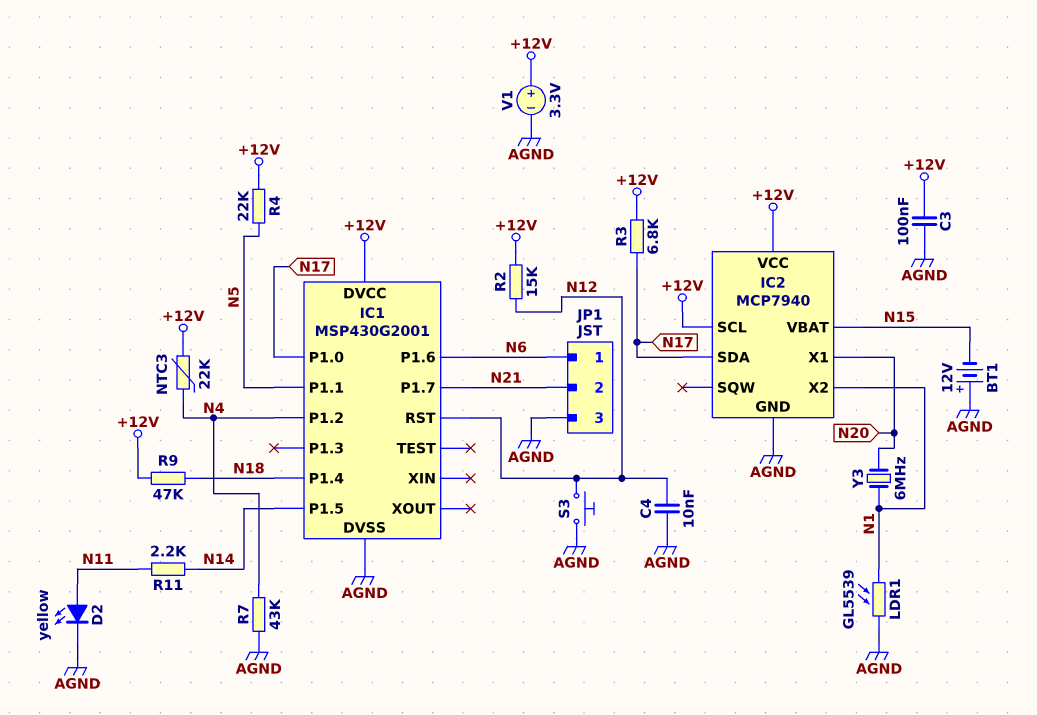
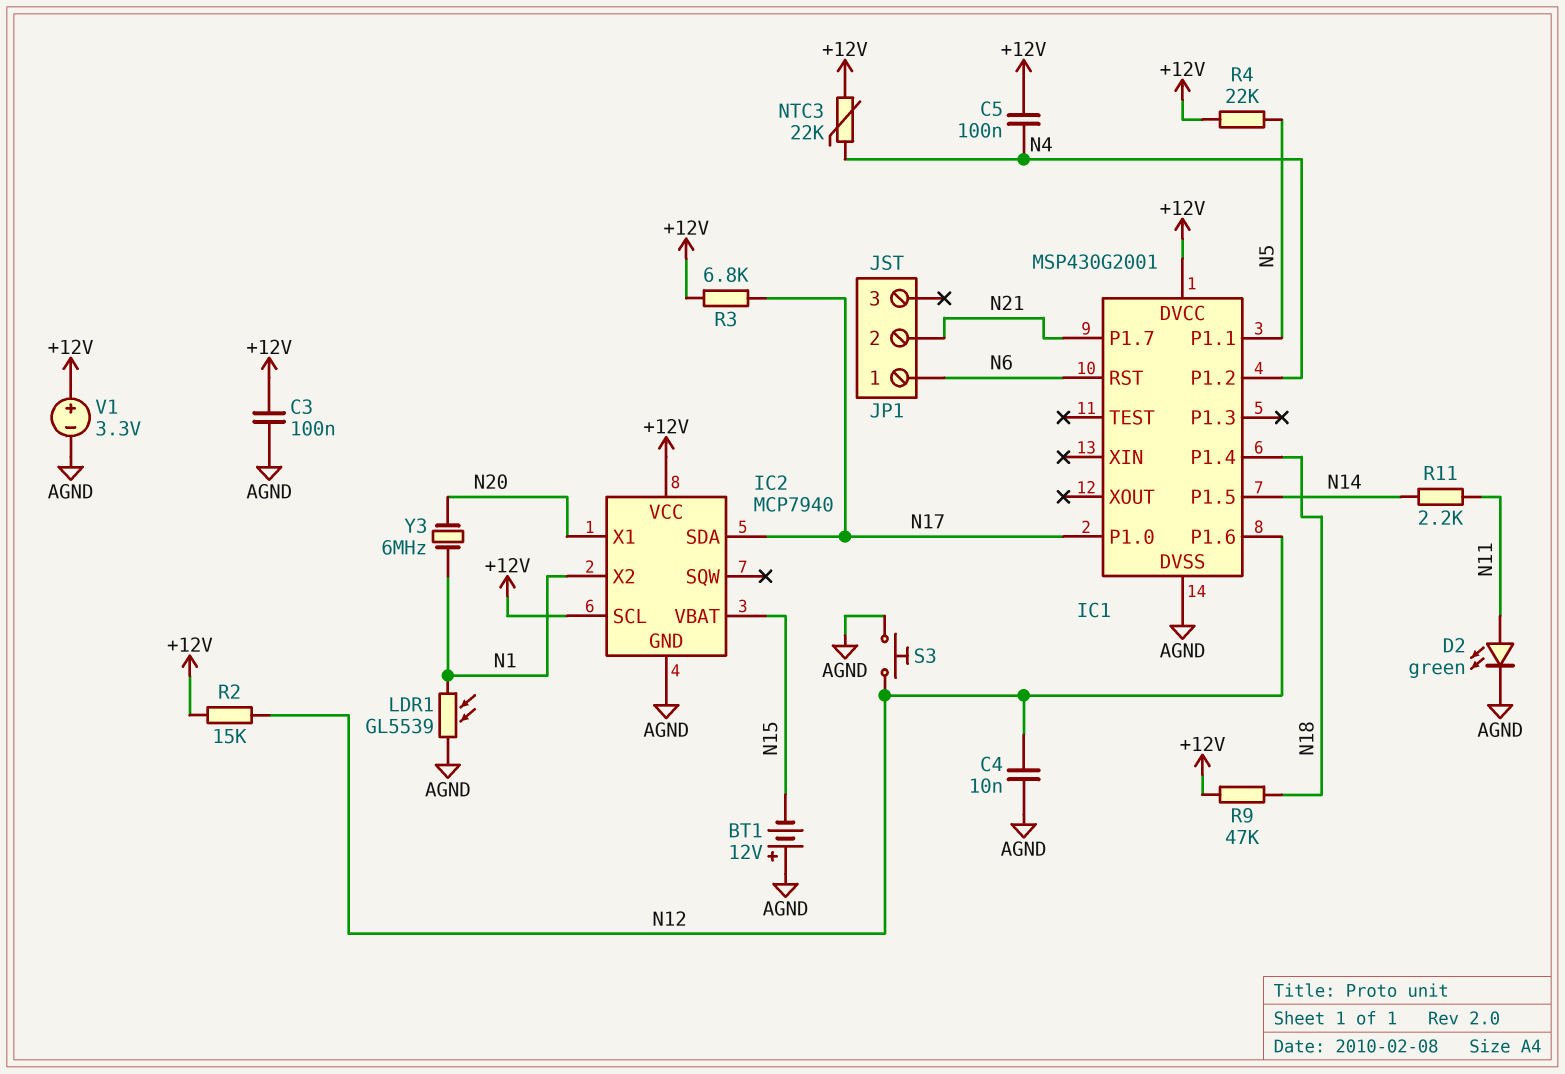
C5: none -> 100nF (+12V, N4)
D2: LED yellow (A N11, K AGND) -> LED green (A N11, K AGND)
IC1 pin P1.6: N6 -> N12
IC1 pin RST: N12 -> N6
JP1 pin 3: AGND -> none
R7: 43k (AGND, N4) -> none

